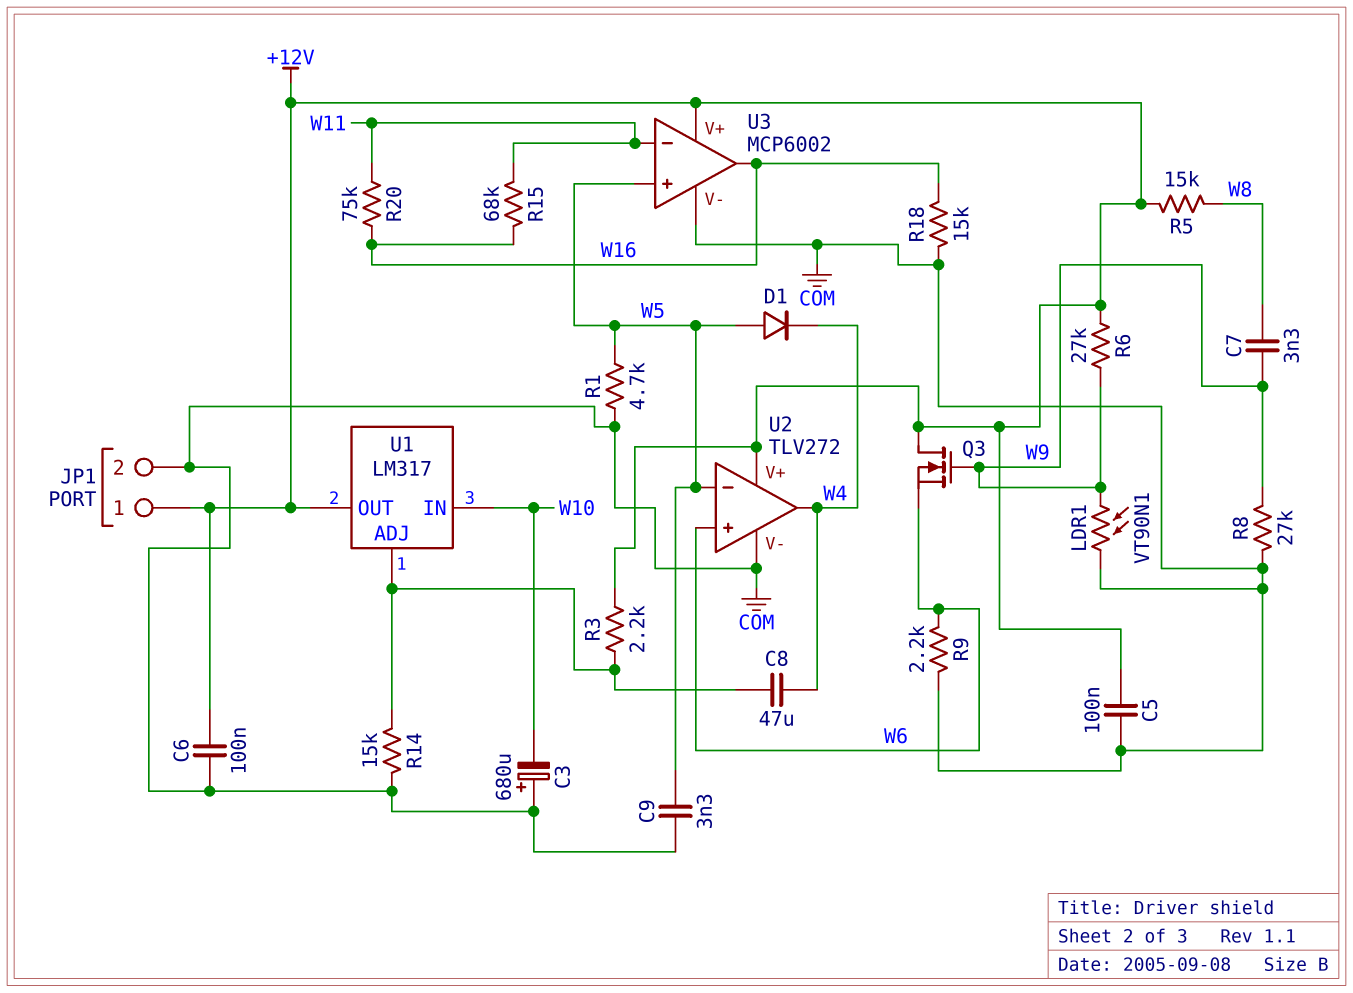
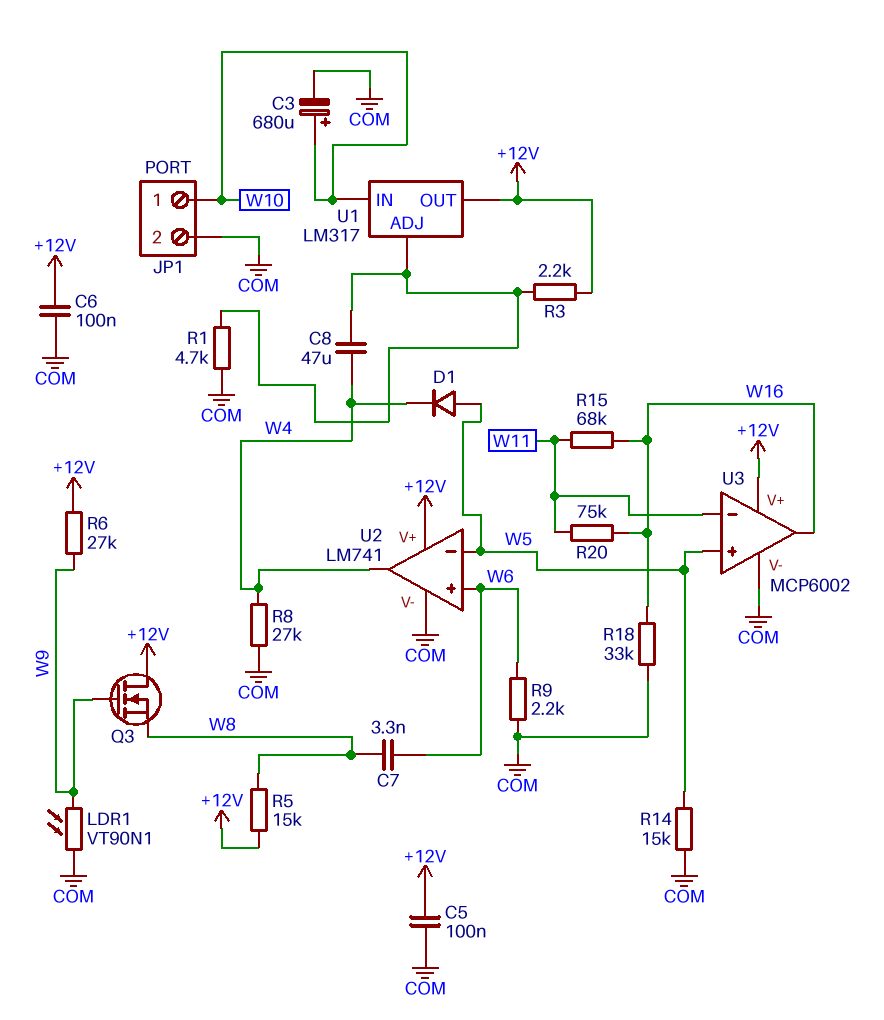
C3: 680uF (plus COM, minus W10) -> 680uF (plus W10, minus COM)
C7: 3.3nF (W8, W9) -> 3.3nF (W6, W8)
C9: 3.3nF (COM, W5) -> none
JP1 pin 1: +12V -> W10
Q3: NMOS (G W9, D +12V, S W6) -> NMOS (G W9, D +12V, S W8)
R1: 4.7k (COM, W5) -> 4.7k (COM, U1/ADJ)
R8: 27k (COM, W9) -> 27k (COM, W4)
R14: 15k (COM, U1/ADJ) -> 15k (COM, W5)
R18: 15k (COM, W16) -> 33k (COM, W16)
U2: TLV272 -> LM741

